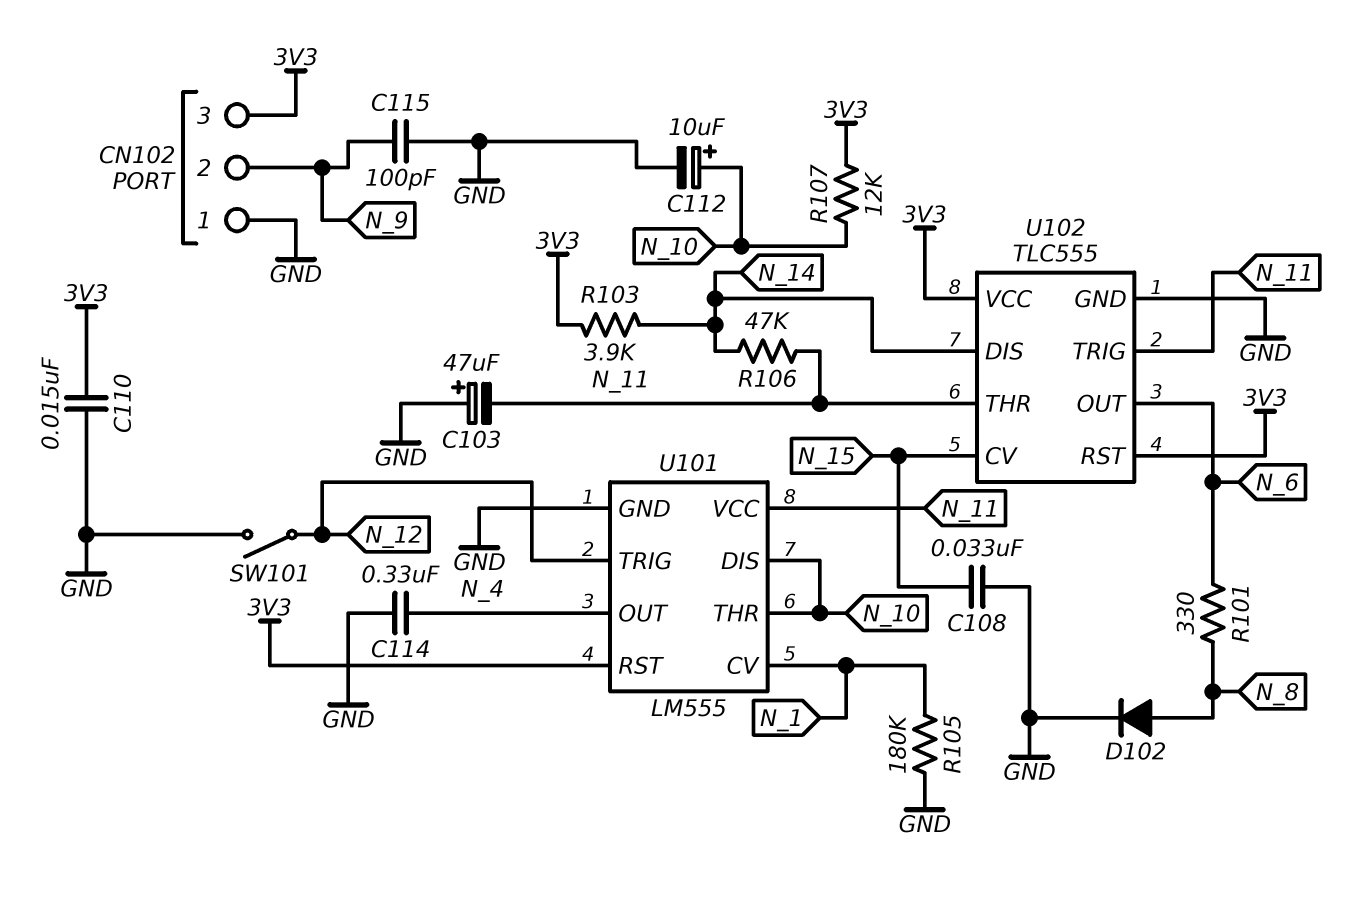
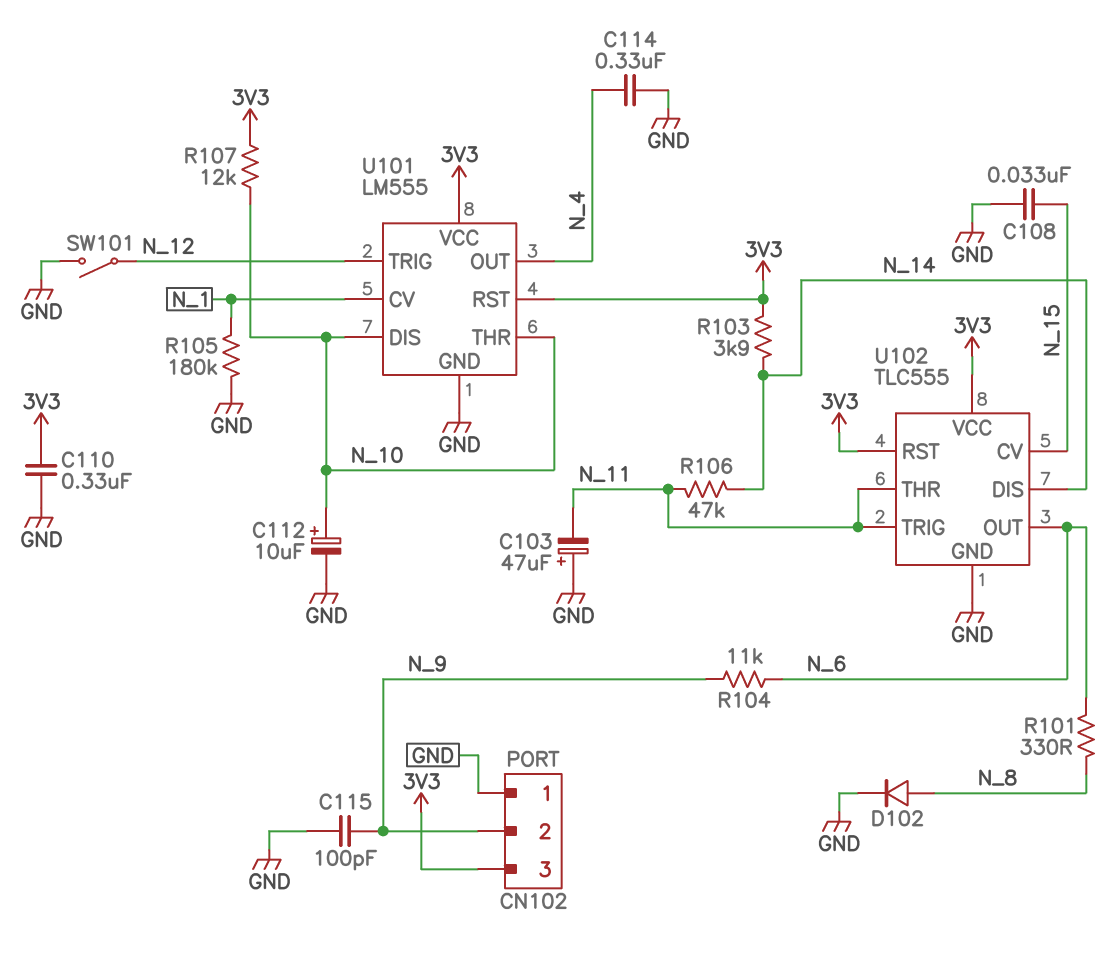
C110: 15nF (3V3, GND) -> 330nF (3V3, GND)
R104: none -> 11k (N_6, N_9)
U101 pin VCC: N_11 -> 3V3

